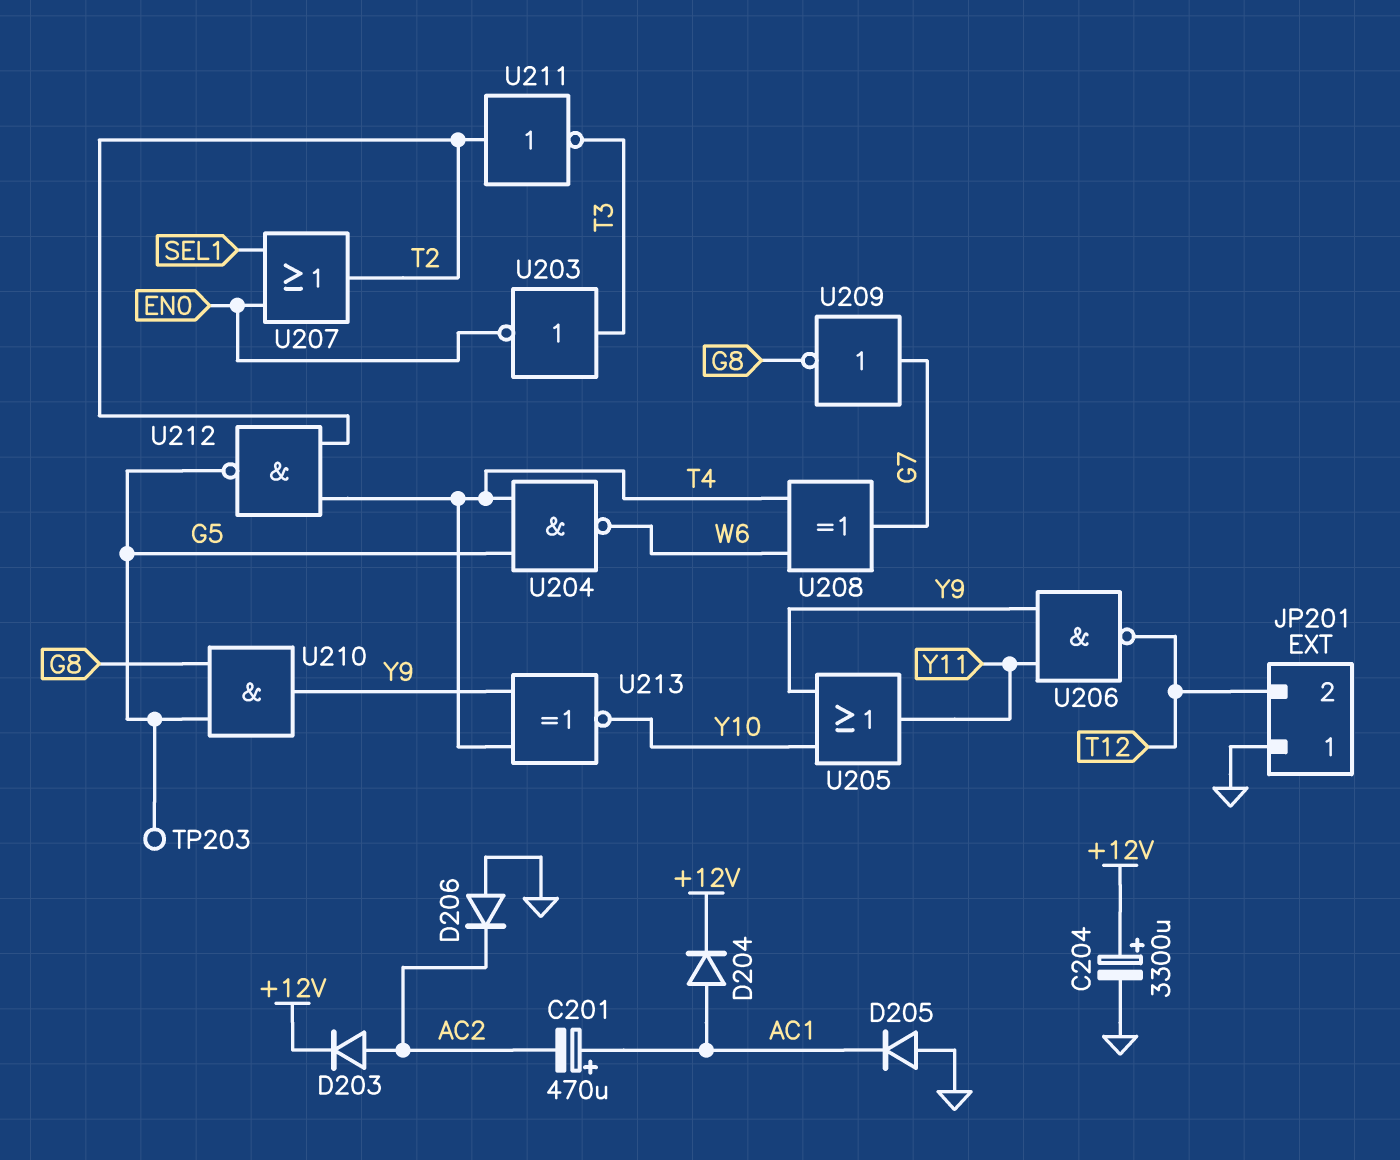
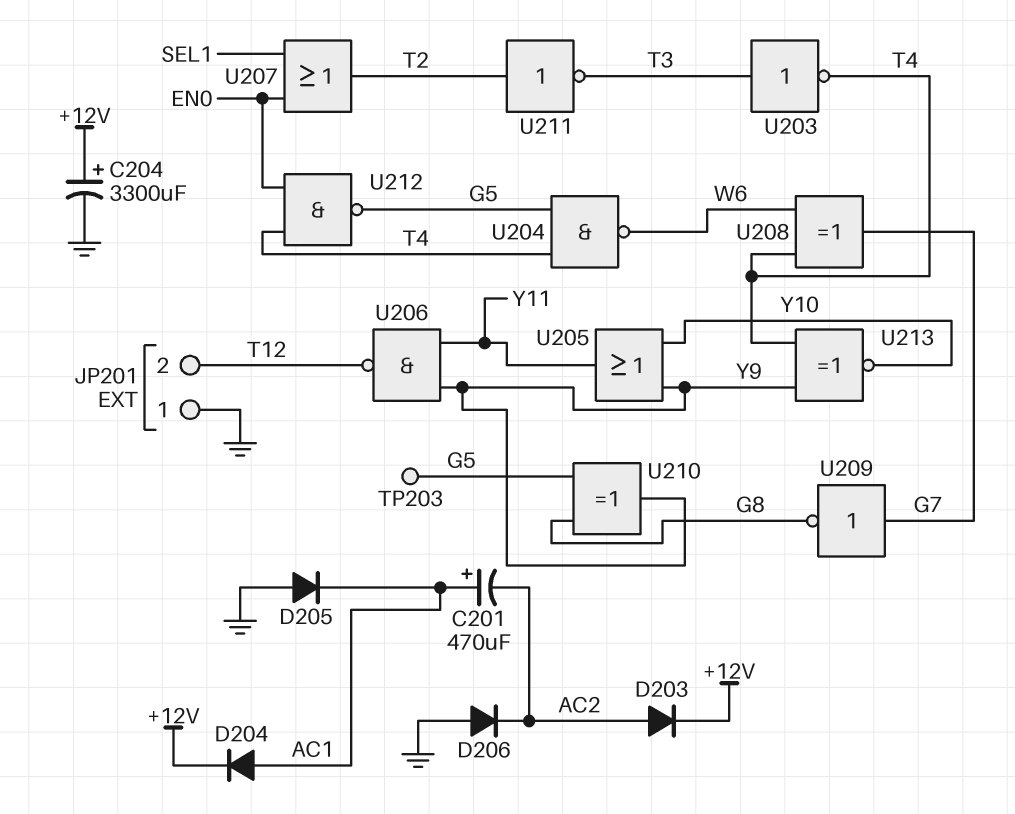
U203: NOT (in T3, out EN0) -> NOT (in T3, out T4)
U210: AND (in G5, in G8, out Y9) -> XOR (in G5, in G8, out Y9)
U212: NAND (in T2, in T4, out G5) -> NAND (in EN0, in T4, out G5)

